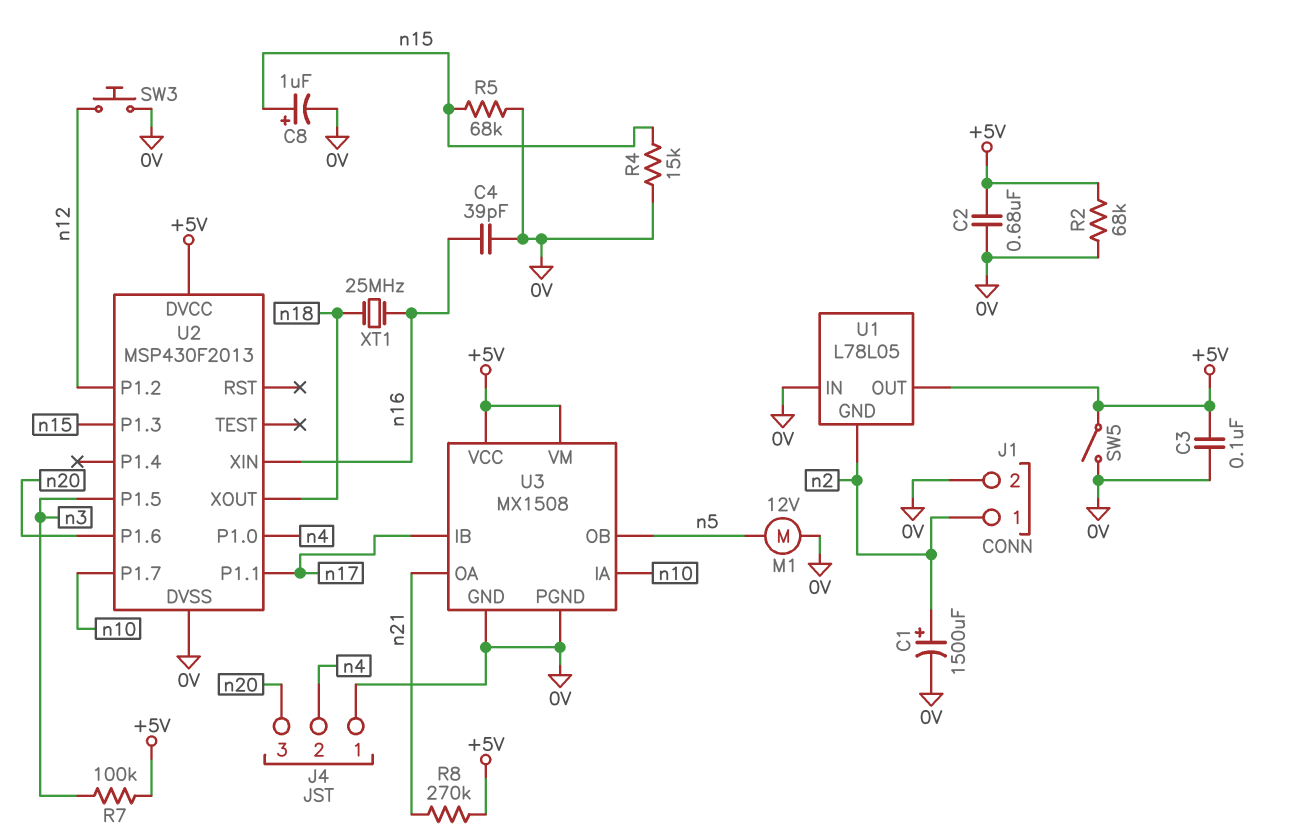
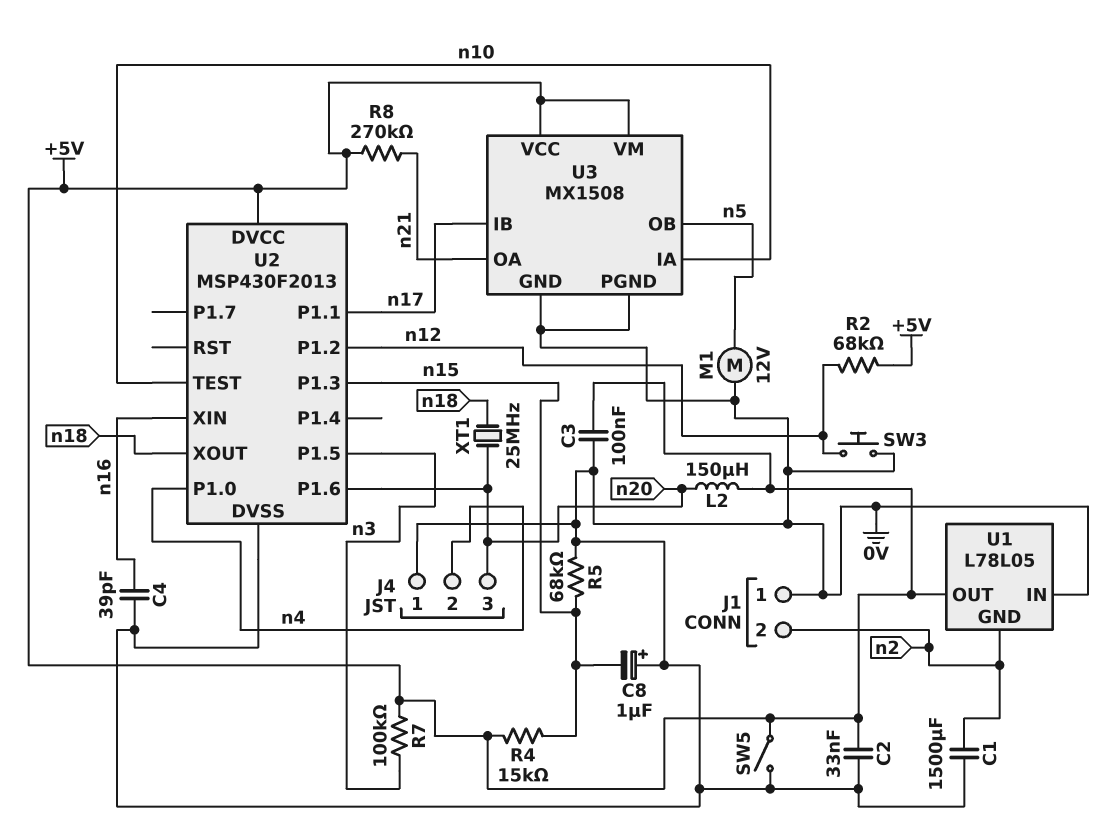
C1: 1500uF (plus n2, minus 0V) -> 1500uF (0V, n2)
C2: 680nF (+5V, 0V) -> 33nF (+5V, 0V)
C8: 1uF (plus n15, minus 0V) -> 1uF (plus 0V, minus n15)
J1 pin 1: n2 -> 0V
J1 pin 2: 0V -> n2
L2: none -> 150uH (+5V, n20)
R2: 68k (+5V, 0V) -> 68k (+5V, n12)
R4: 15k (0V, n15) -> 15k (+5V, n15)
U2 pin P1.7: n10 -> none
U2 pin TEST: none -> n10
XT1: 25MHz (n16, n18) -> 25MHz (n18, n20)

